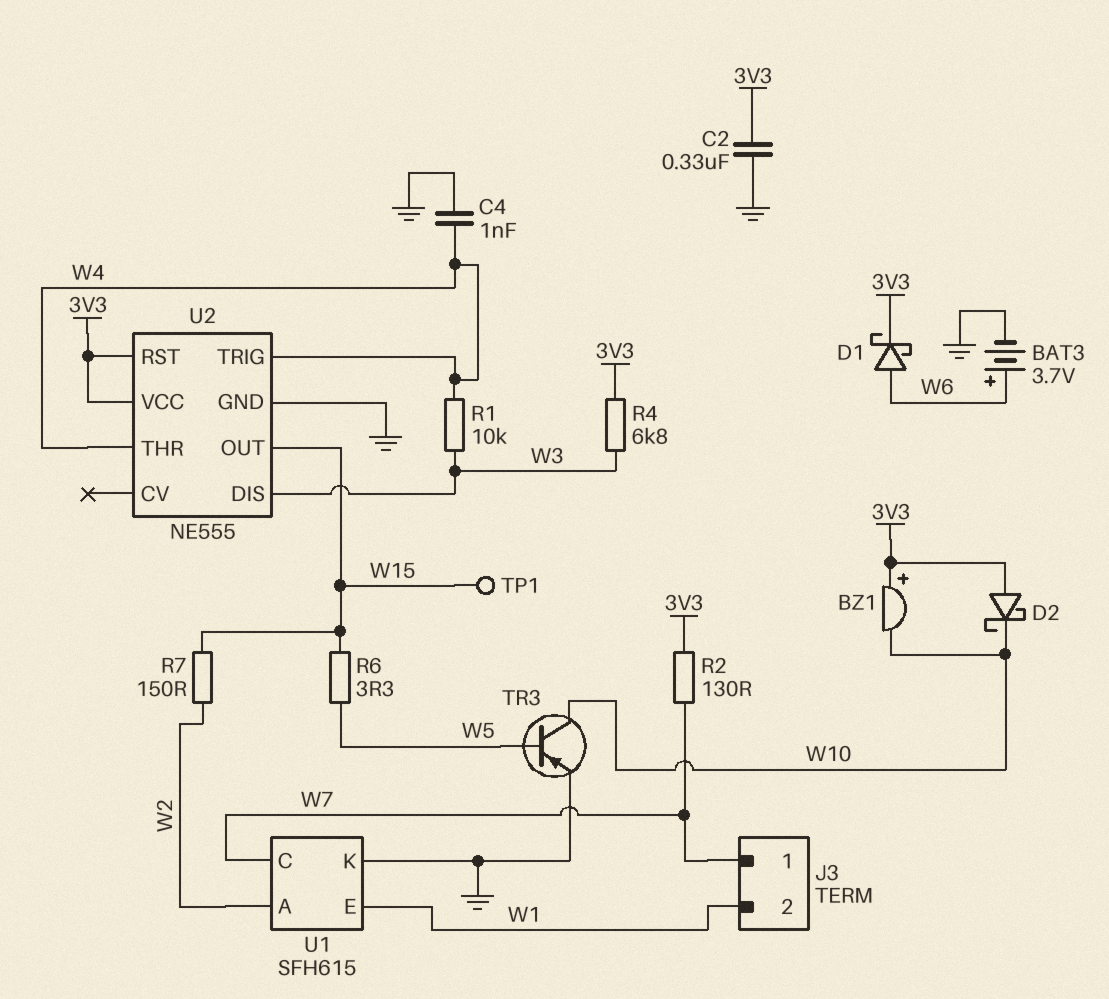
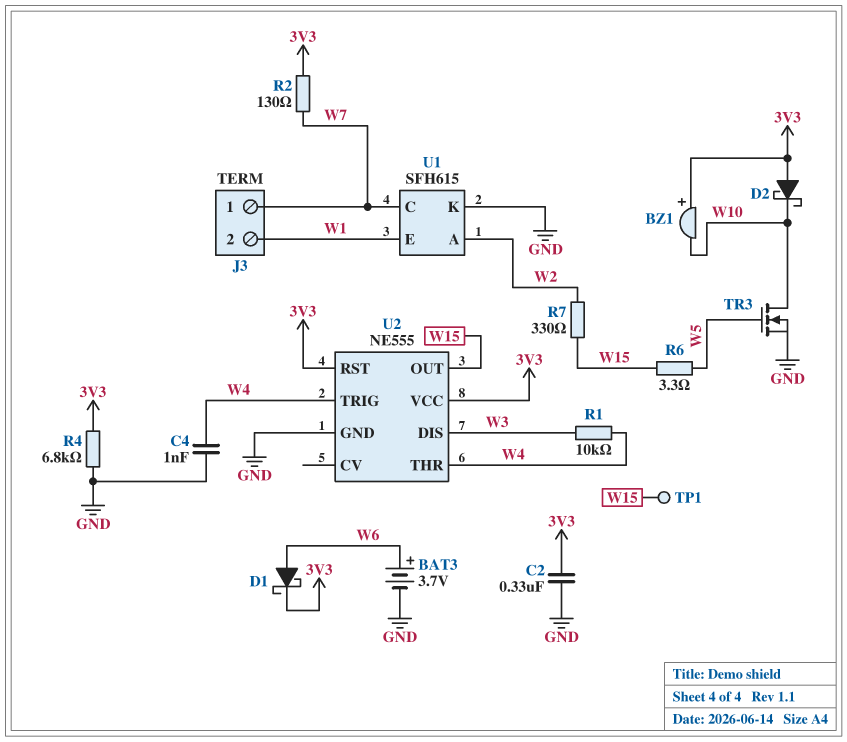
R4: 6.8k (3V3, W3) -> 6.8k (3V3, GND)
R7: 150 (W2, W15) -> 330 (W2, W15)
TR3: PNP (B W5, C W10, E GND) -> NMOS (G W5, D W10, S GND)

